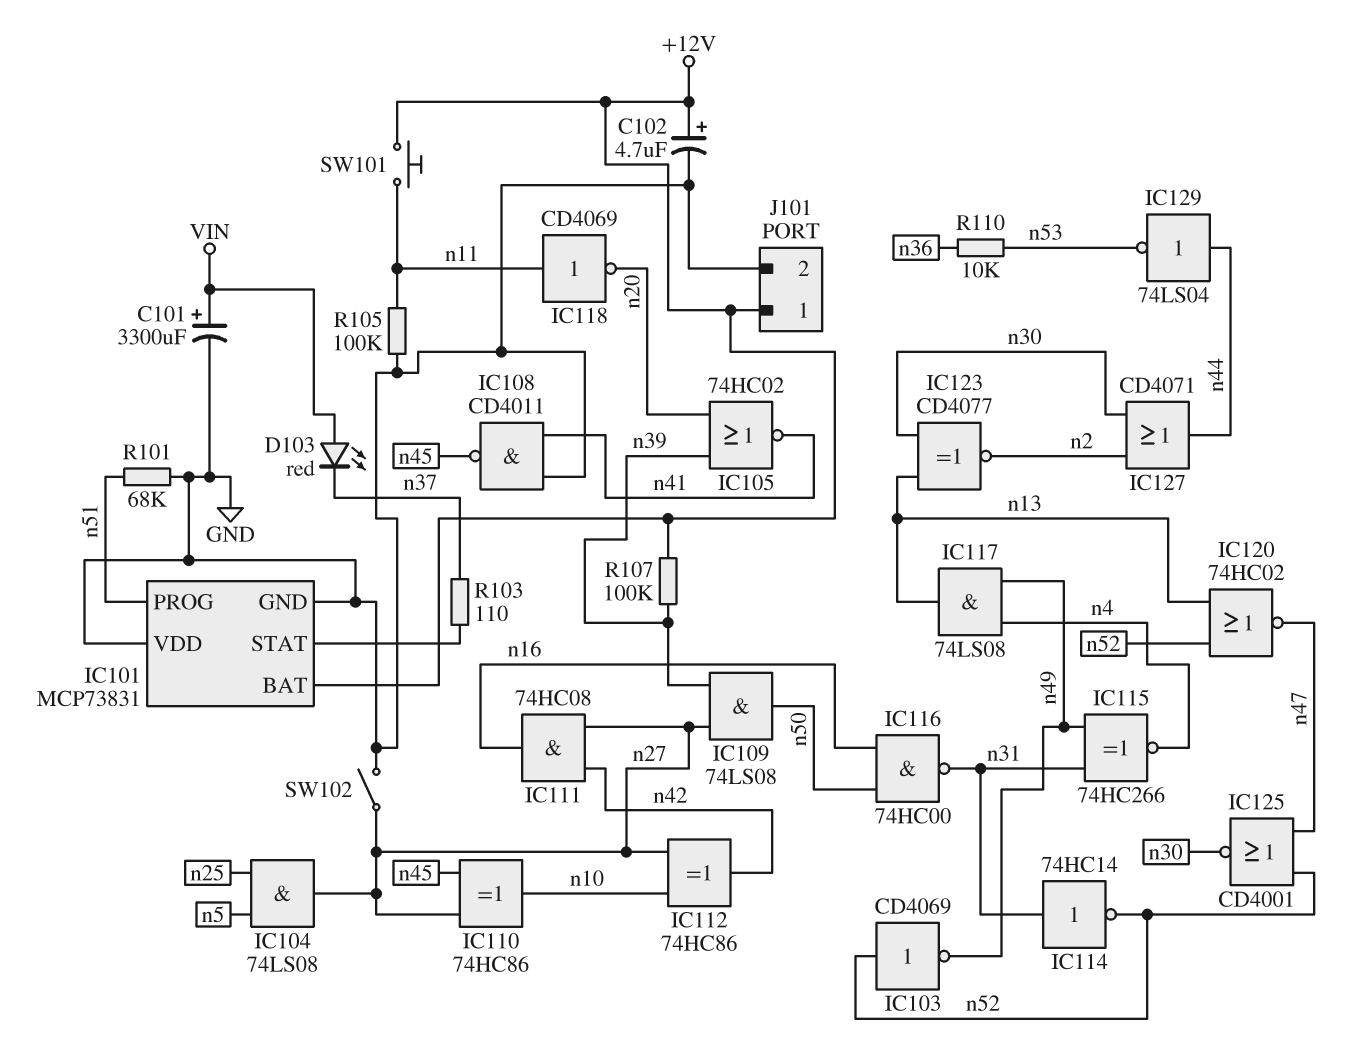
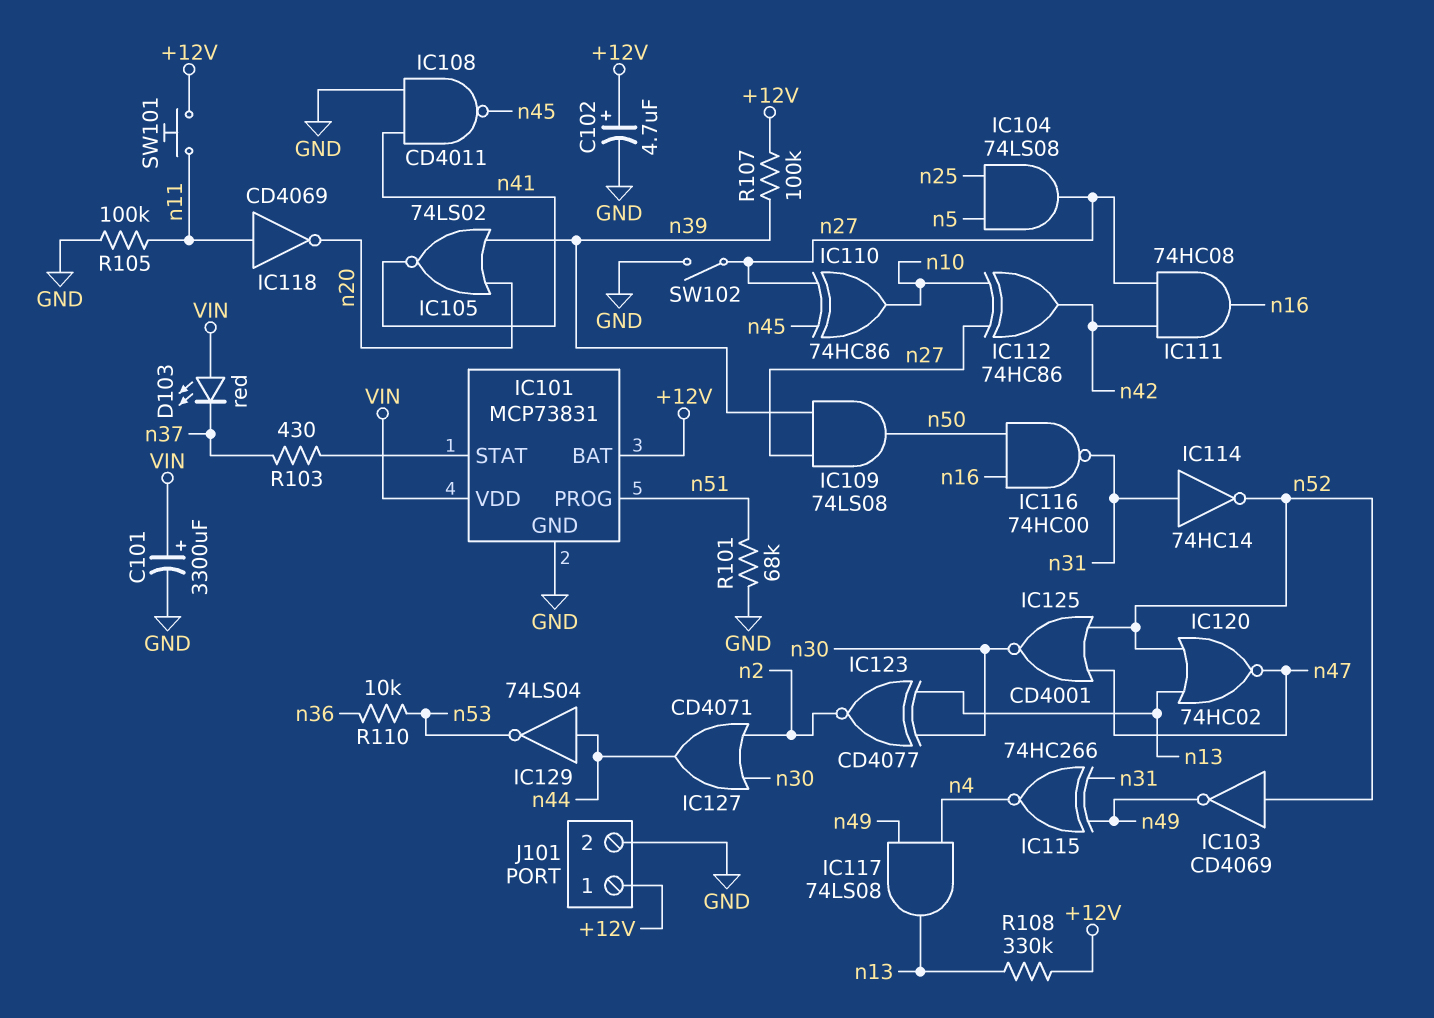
IC101 pin VDD: GND -> VIN
IC105: NOR 74HC02 (in n20, in n39, out n41) -> NOR 74LS02 (in n20, in n39, out n41)
R103: 110 (IC101/STAT, n37) -> 430 (IC101/STAT, n37)
R108: none -> 330k (+12V, n13)

